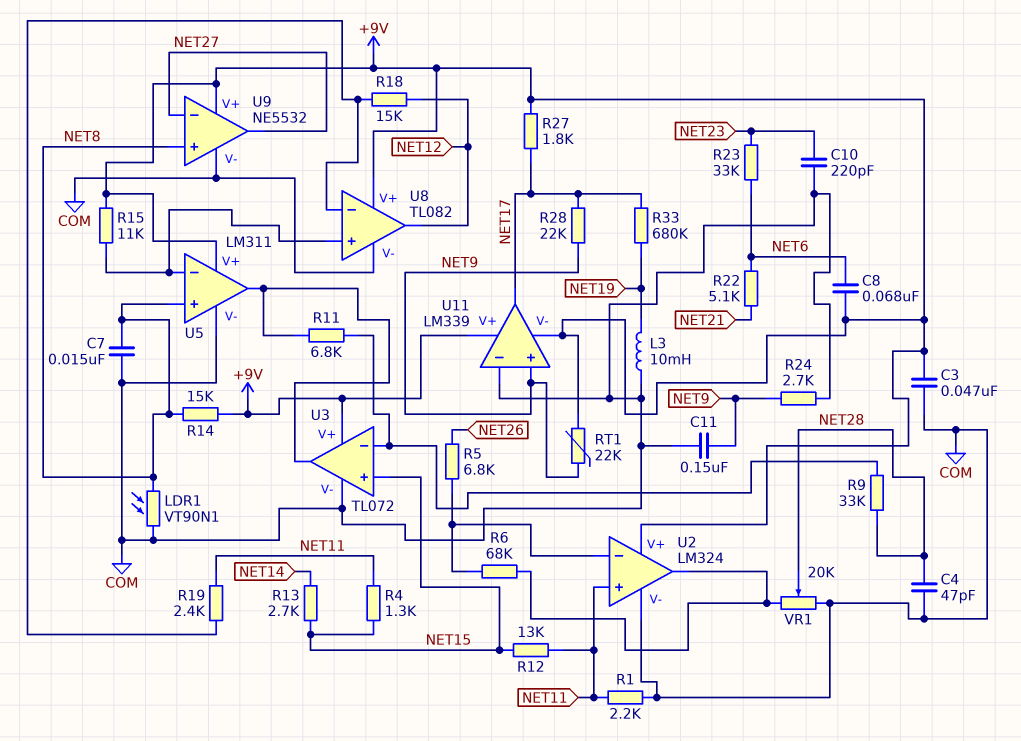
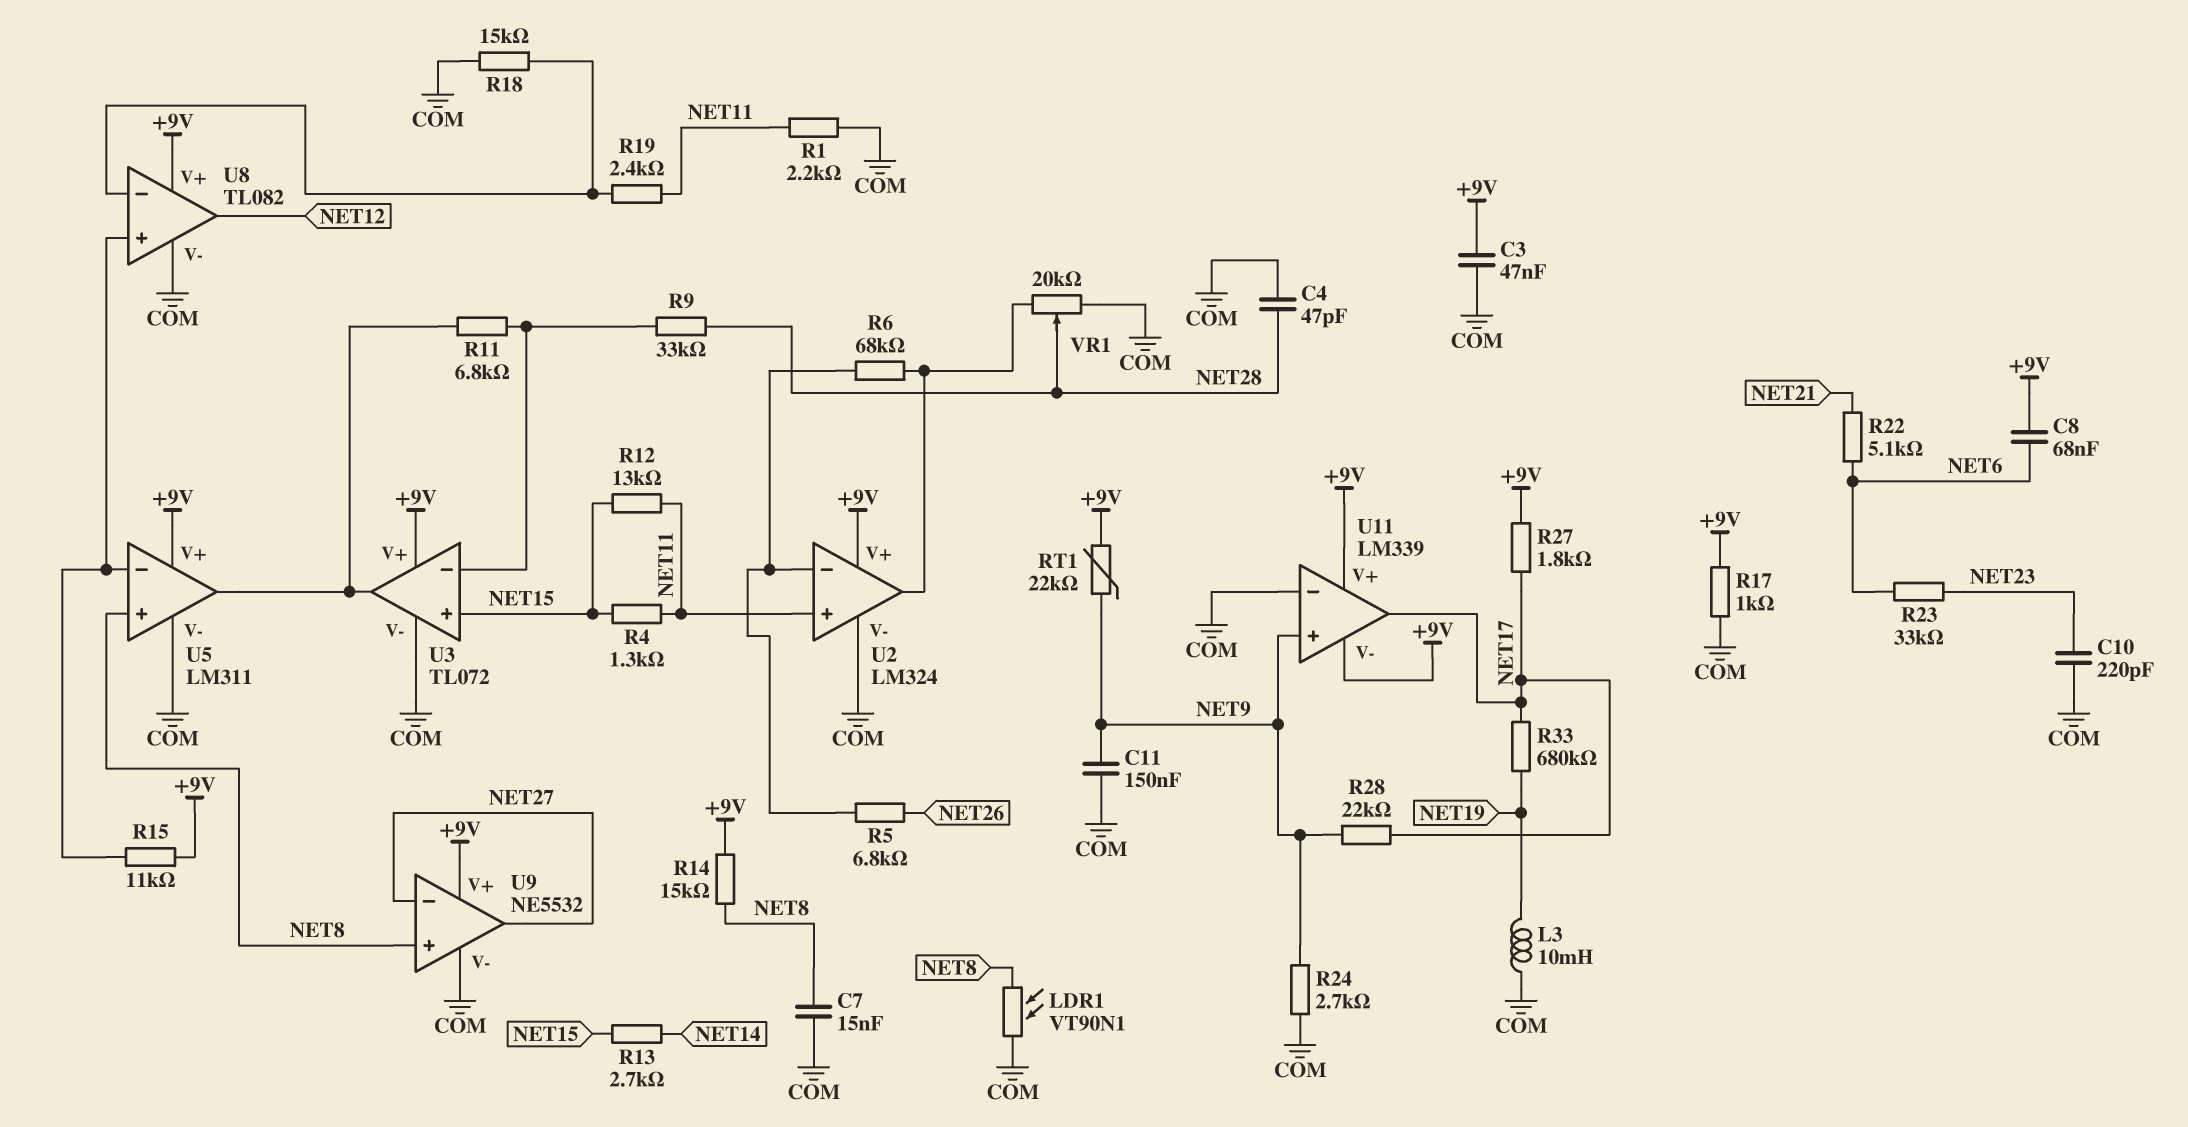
R17: none -> 1k (+9V, COM)
R18: 15k (NET12, U8/in-) -> 15k (COM, U8/in-)

